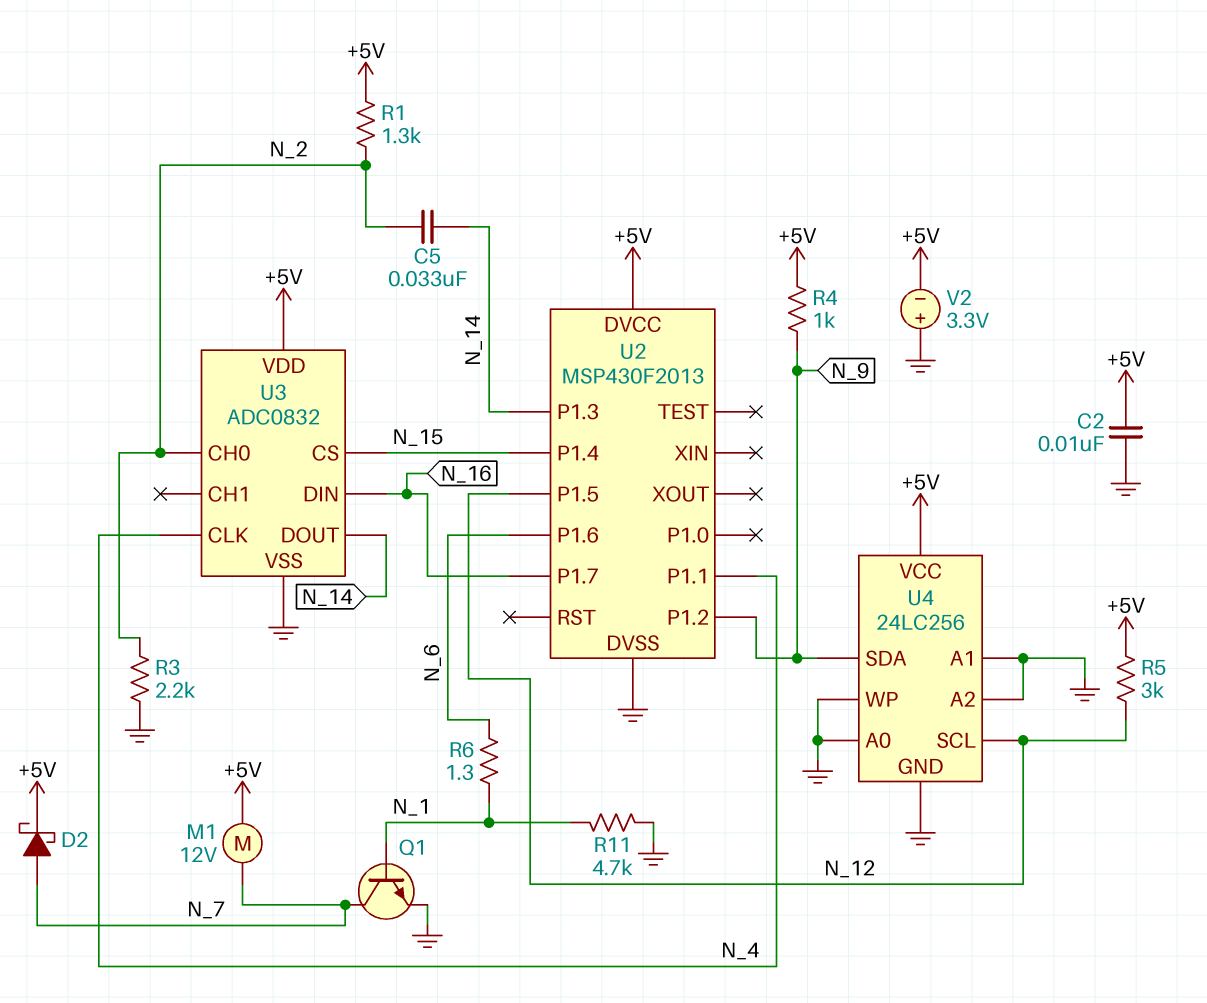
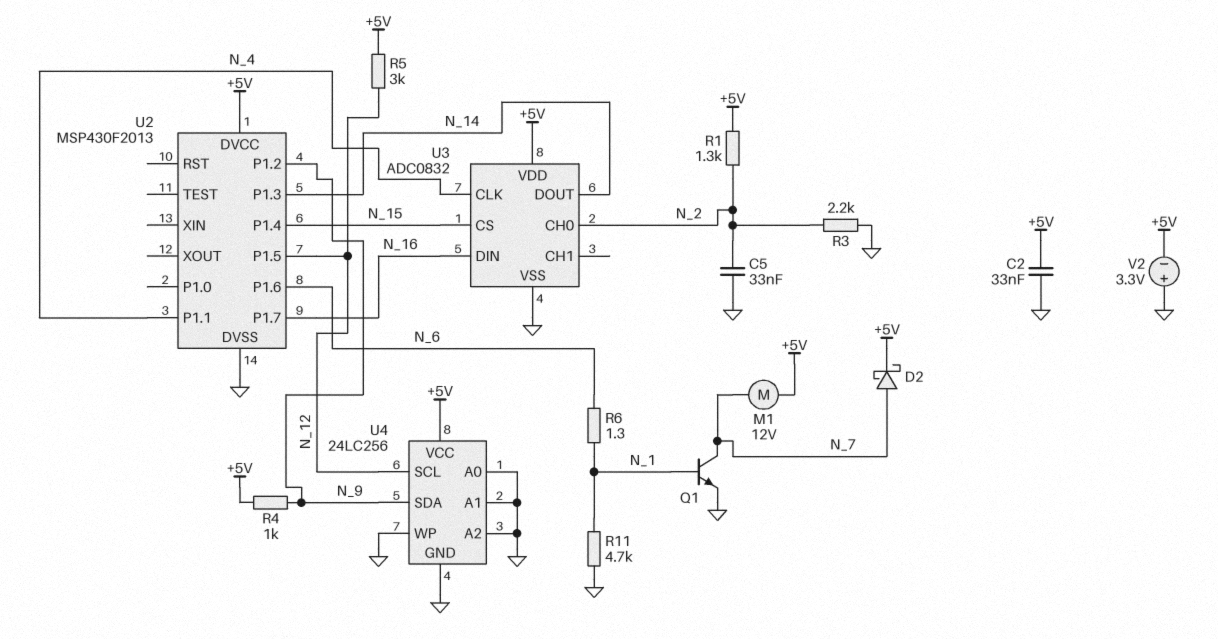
C2: 10nF (+5V, GND) -> 33nF (+5V, GND)
C5: 33nF (N_2, N_14) -> 33nF (GND, N_2)

